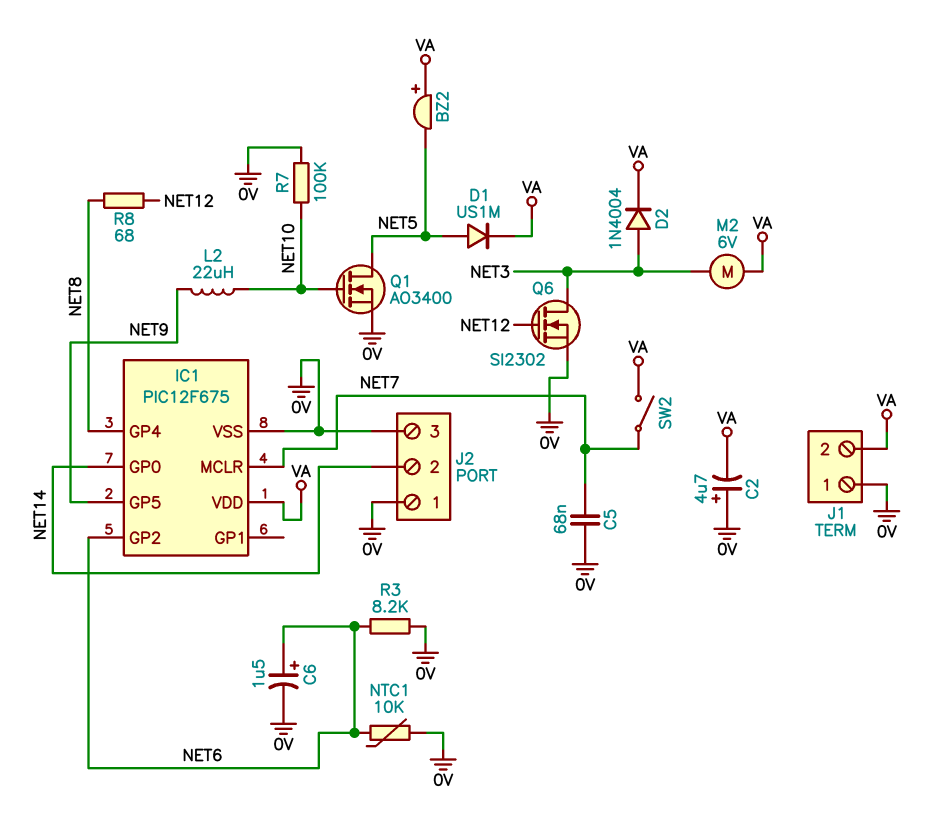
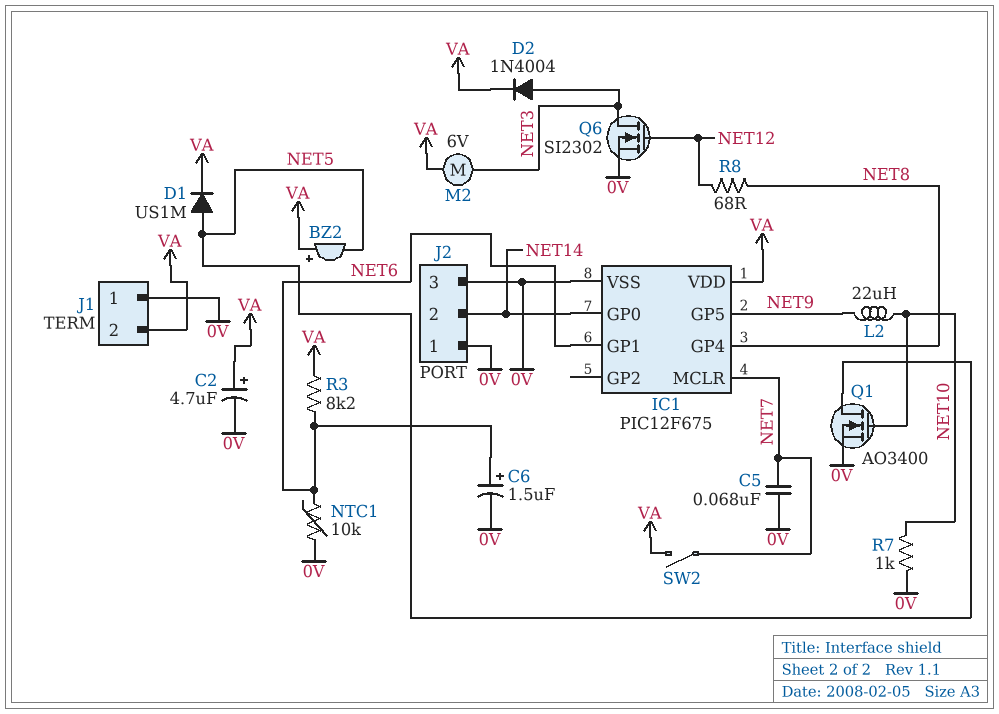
C2: 4.7uF (plus 0V, minus VA) -> 4.7uF (plus VA, minus 0V)
IC1 pin GP1: none -> NET6
IC1 pin GP2: NET6 -> none
R3: 8.2k (0V, NET6) -> 8.2k (NET6, VA)
R7: 100k (0V, NET10) -> 1k (0V, NET10)

